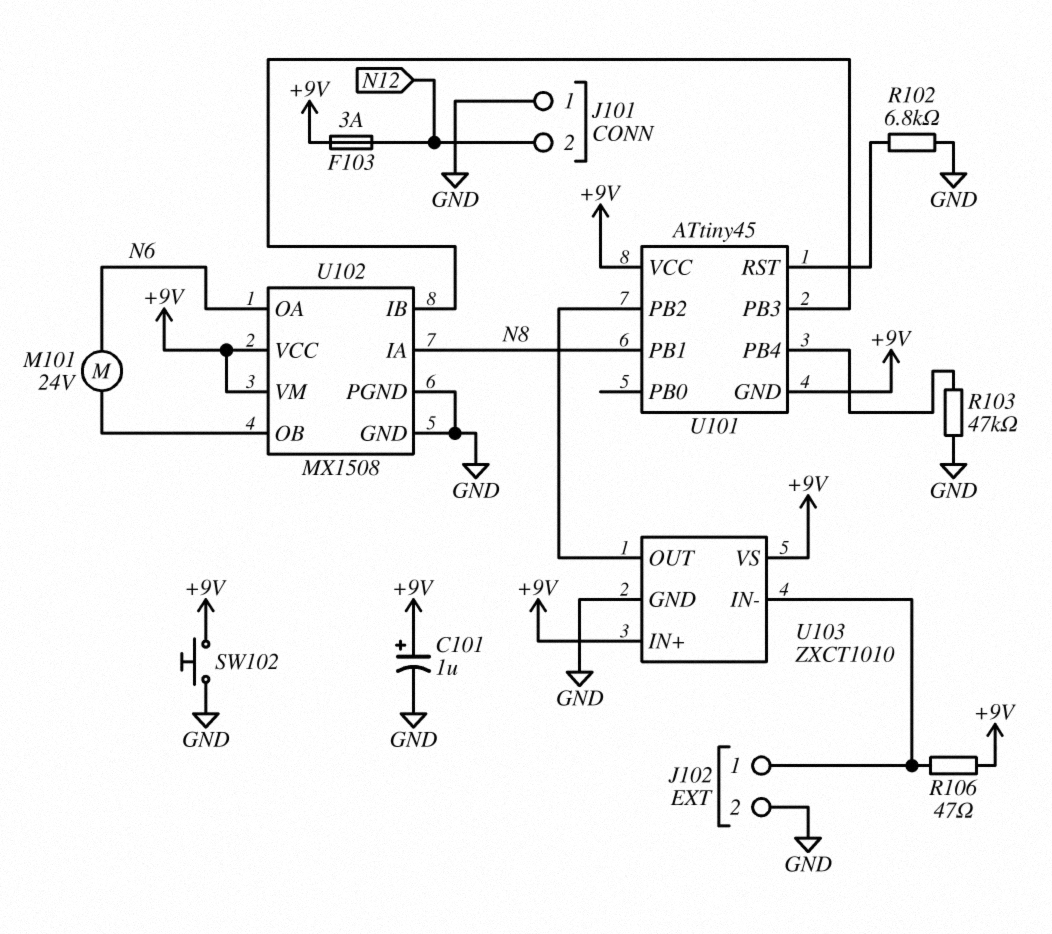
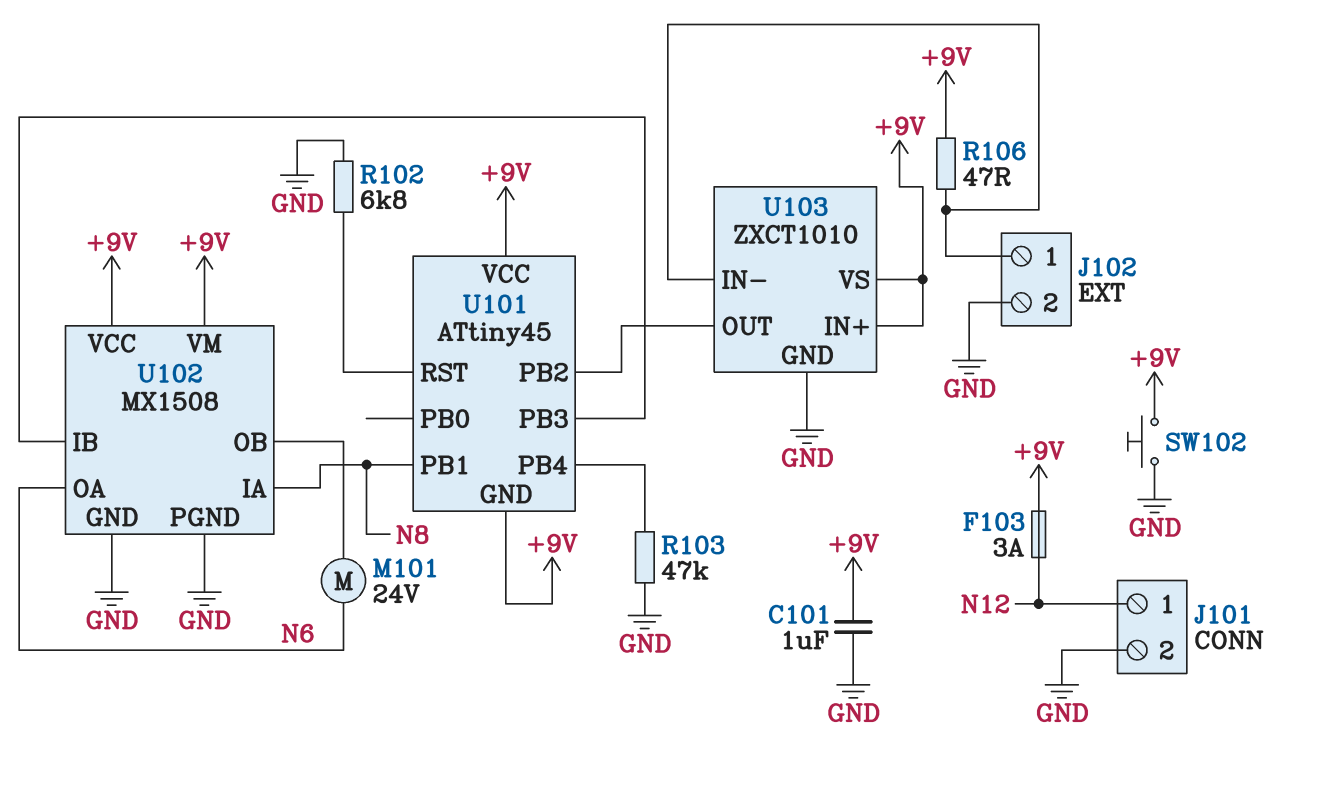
C101: 1uF (plus +9V, minus GND) -> 1uF (+9V, GND)
J101 pin 1: GND -> N12
J101 pin 2: N12 -> GND

